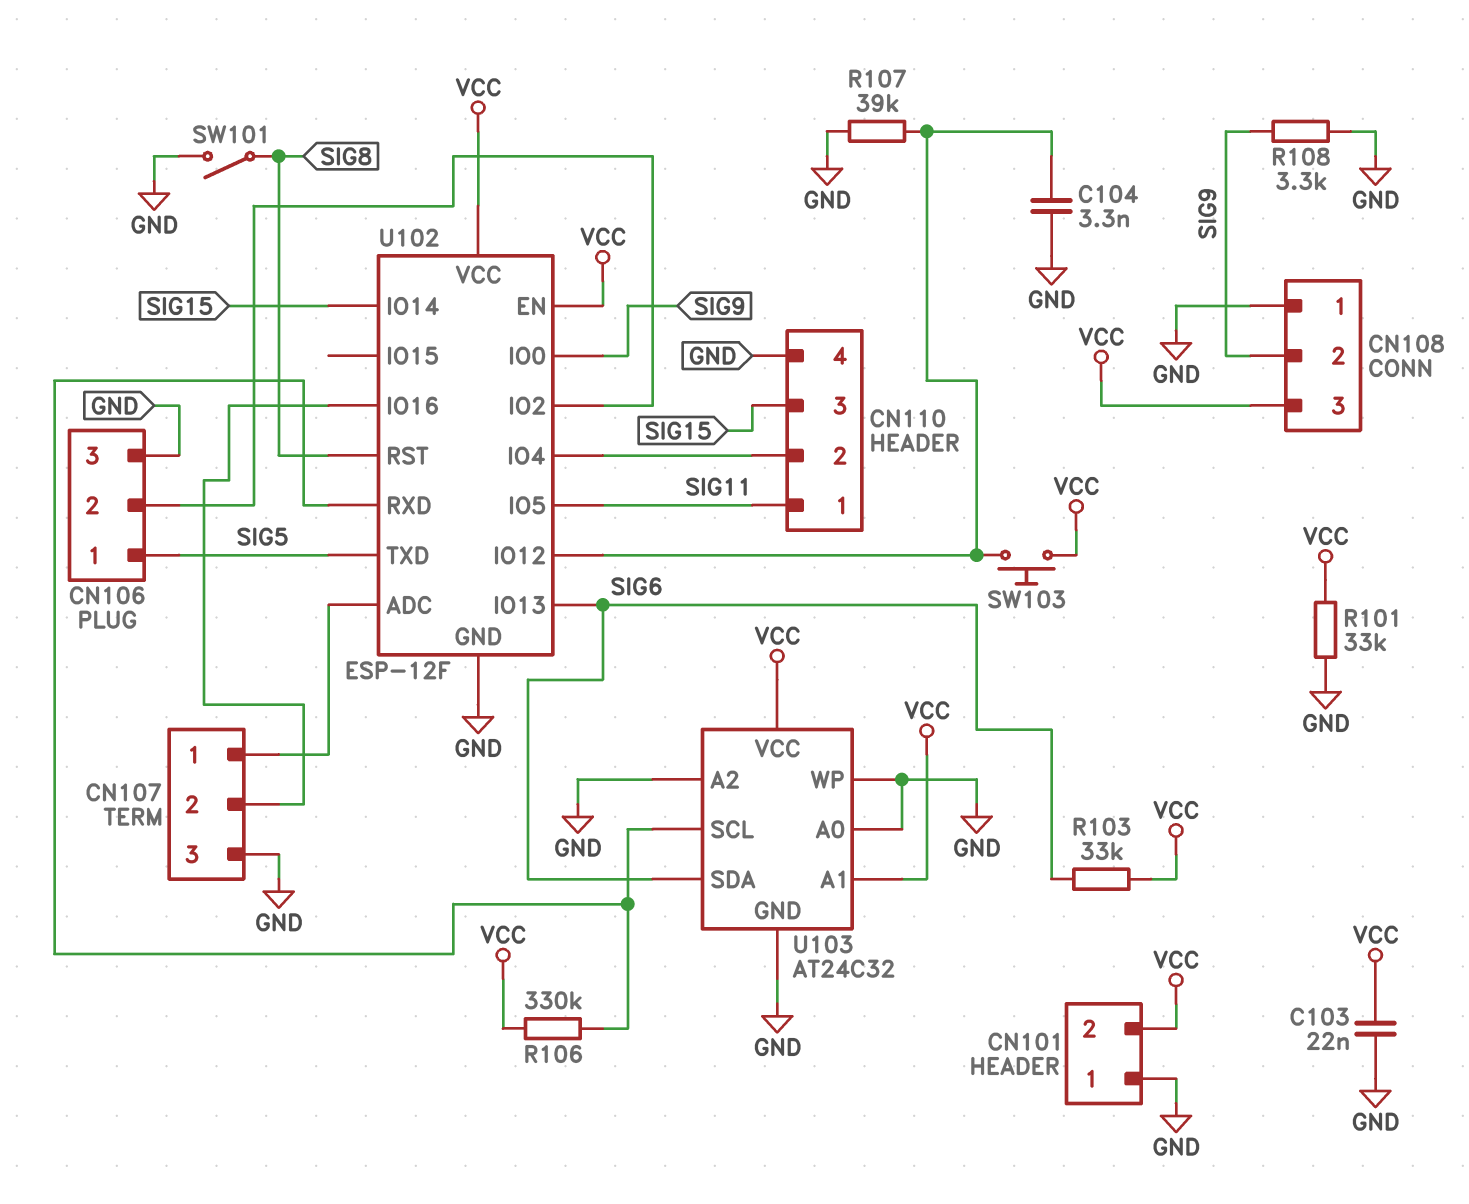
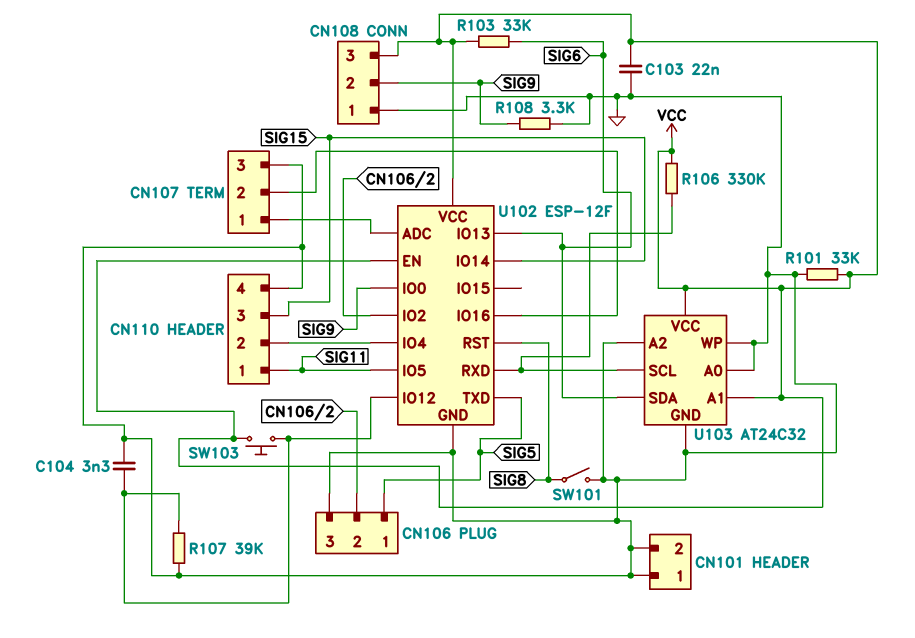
CN101 pin 2: VCC -> GND

